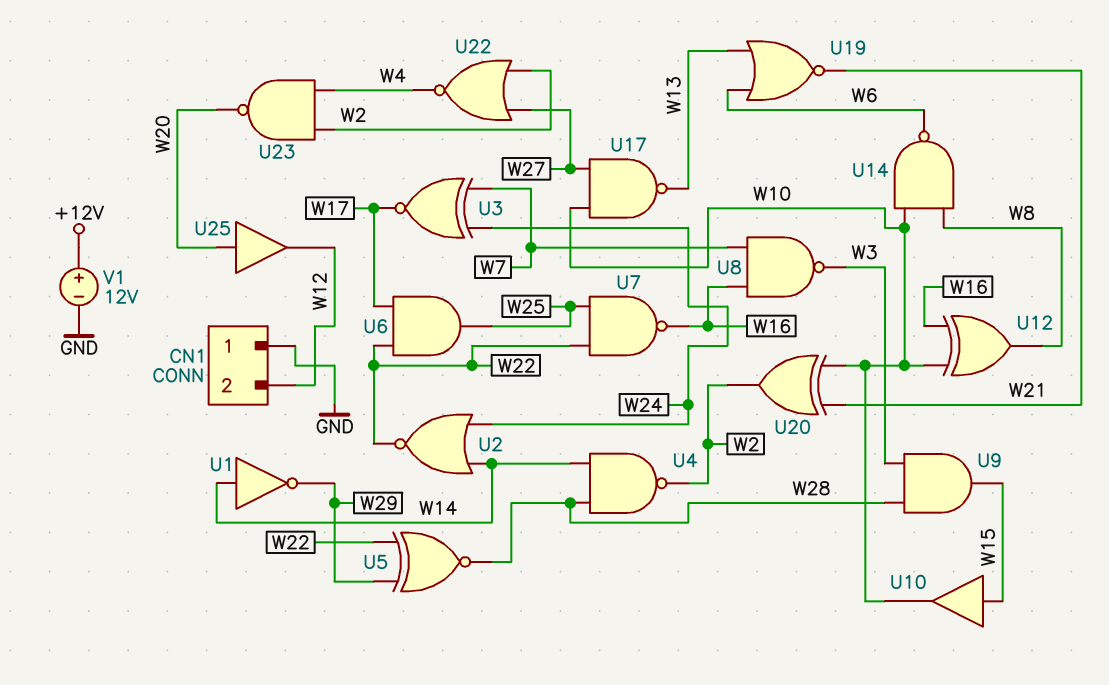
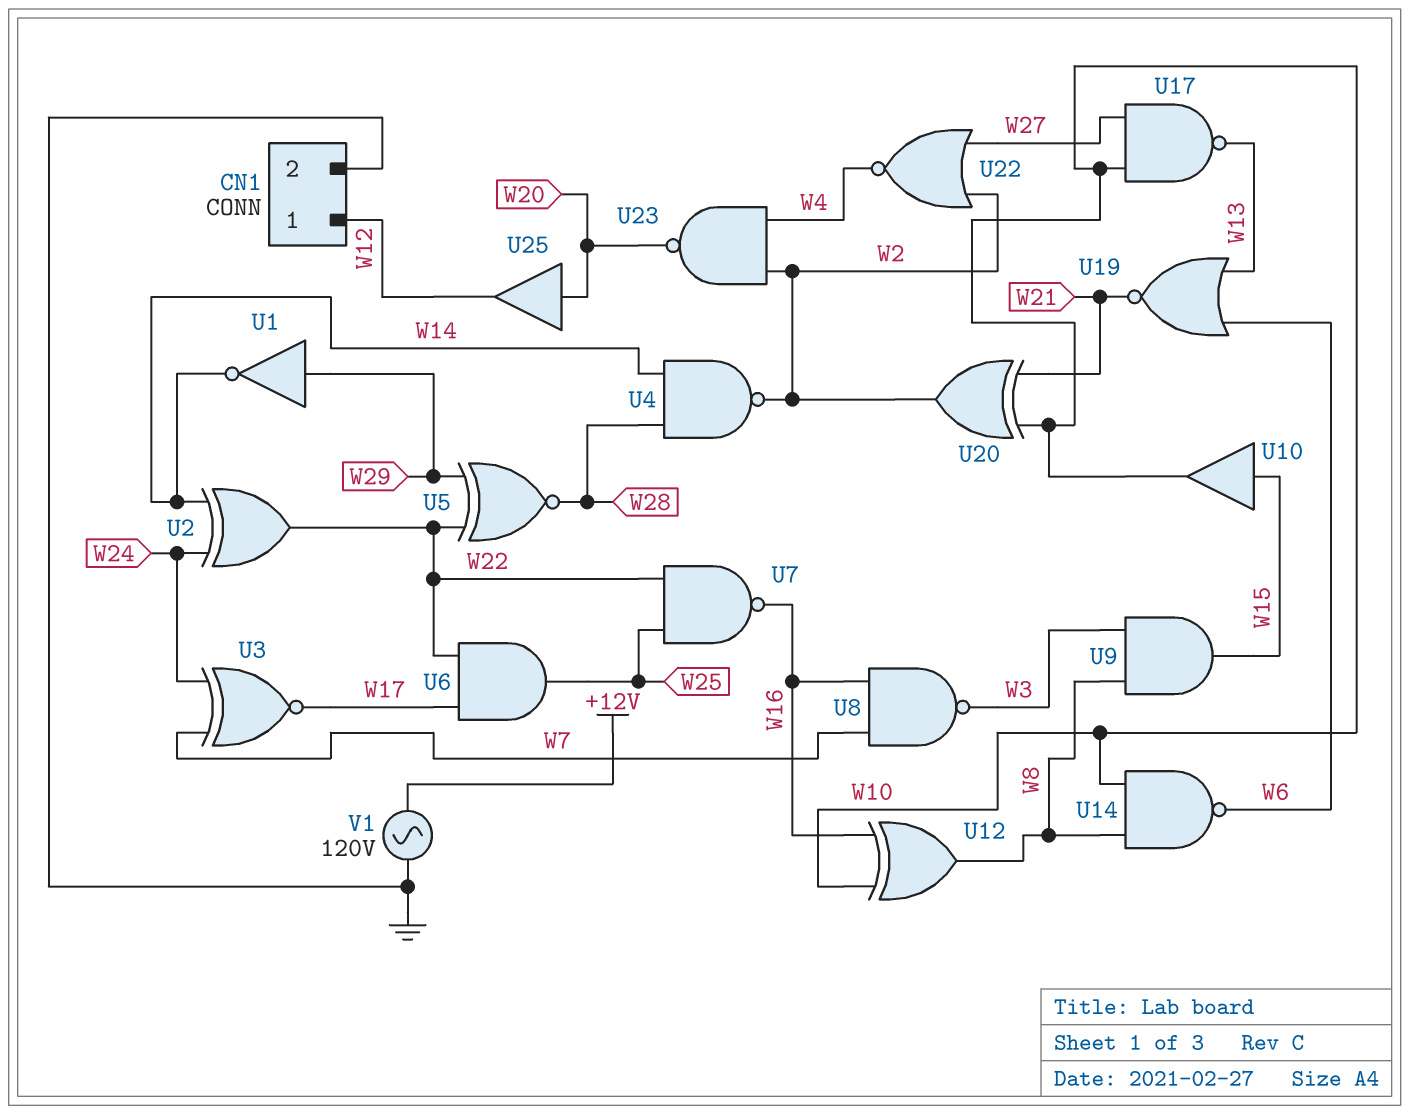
CN1 pin 1: GND -> W12
CN1 pin 2: W12 -> GND
U1: NOT (in W14, out W29) -> NOT (in W29, out W14)
U2: NOR (in W14, in W24, out W22) -> XOR (in W14, in W24, out W22)
U9: AND (in W3, in W28, out W15) -> AND (in W3, in W8, out W15)
V1: 12V (plus +12V, minus GND) -> AC 120V (+12V, GND)

